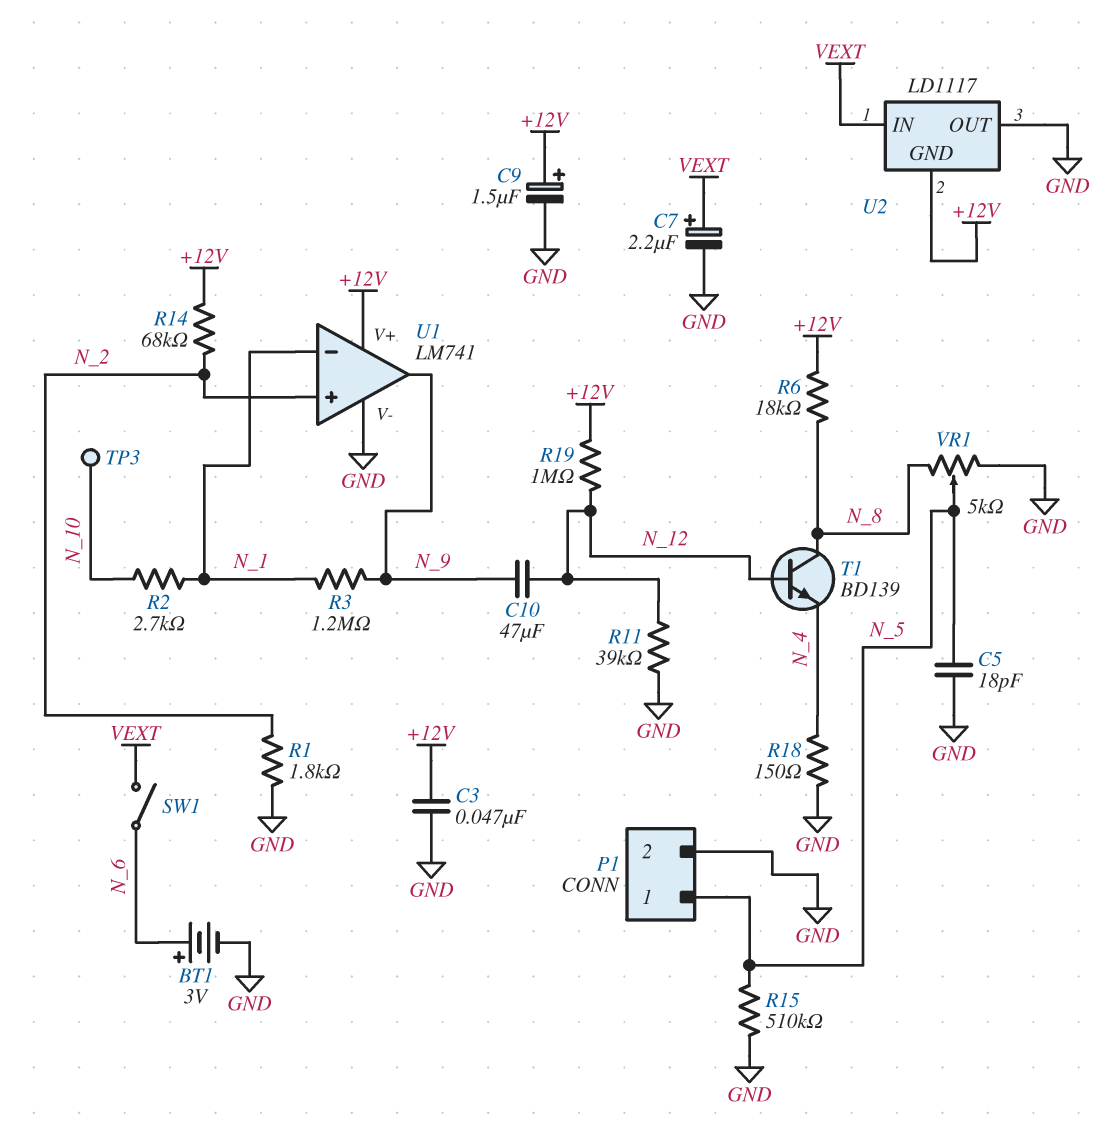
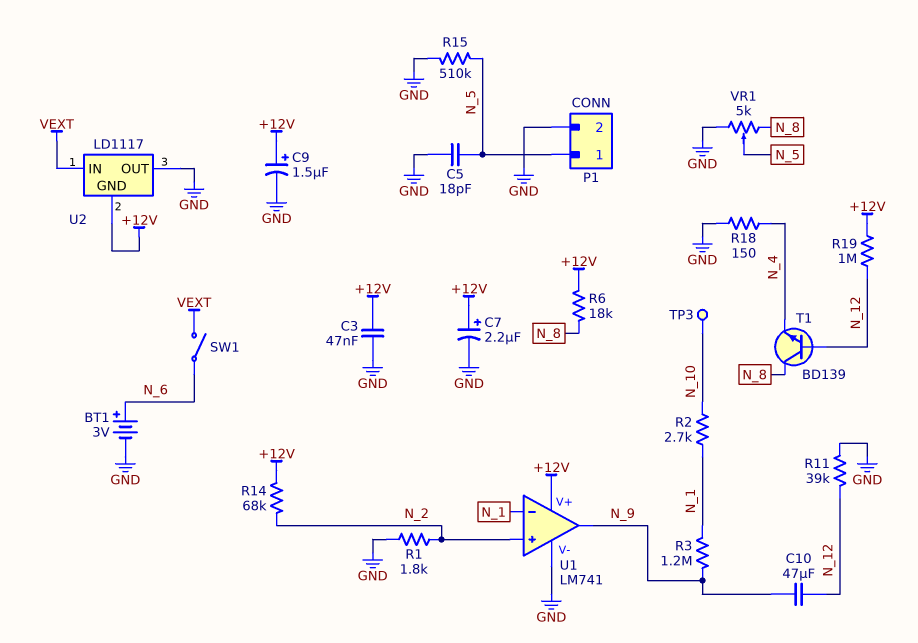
C7: 2.2uF (plus VEXT, minus GND) -> 2.2uF (plus +12V, minus GND)

